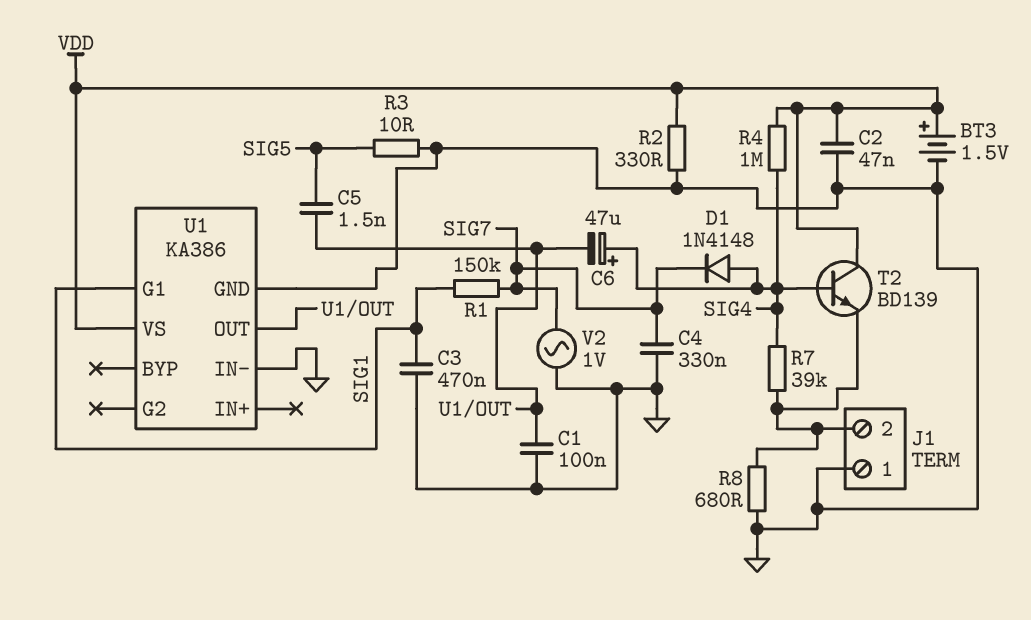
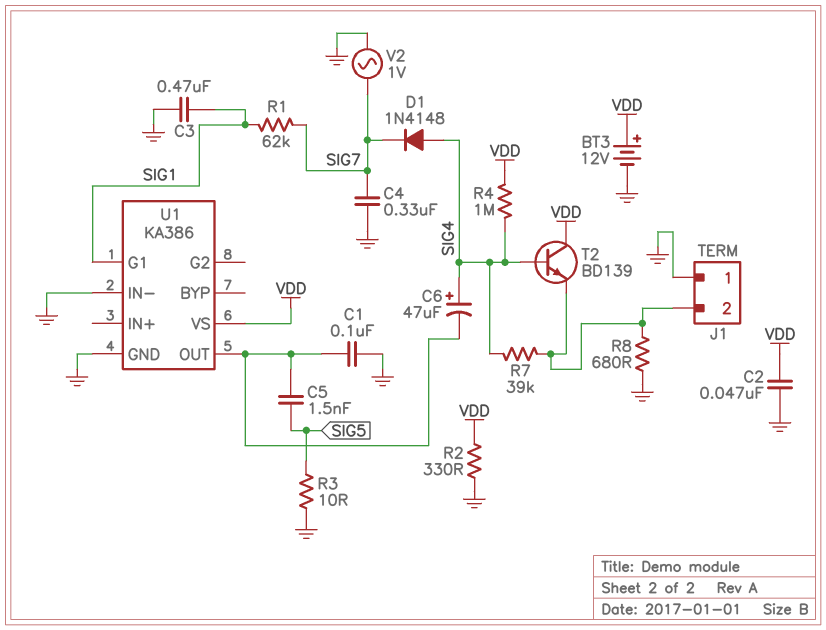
BT3: 1.5V (plus VDD, minus GND) -> 12V (plus VDD, minus GND)
R1: 150k (SIG1, SIG7) -> 62k (SIG1, SIG7)

